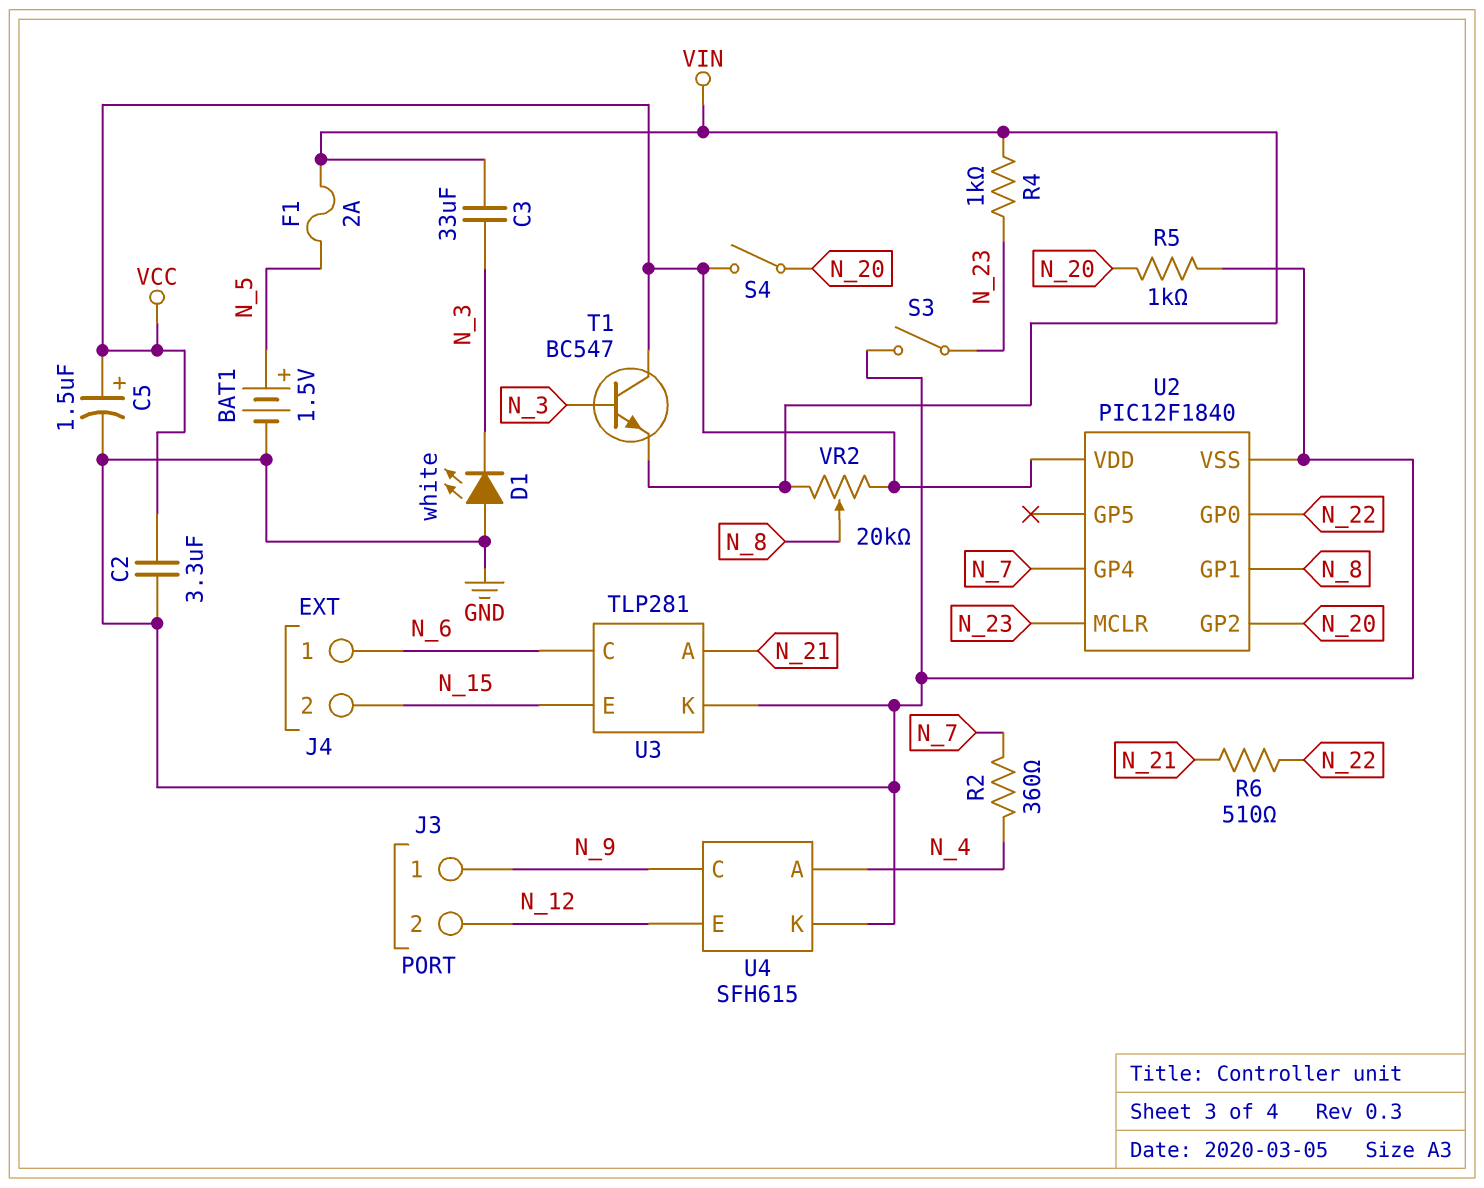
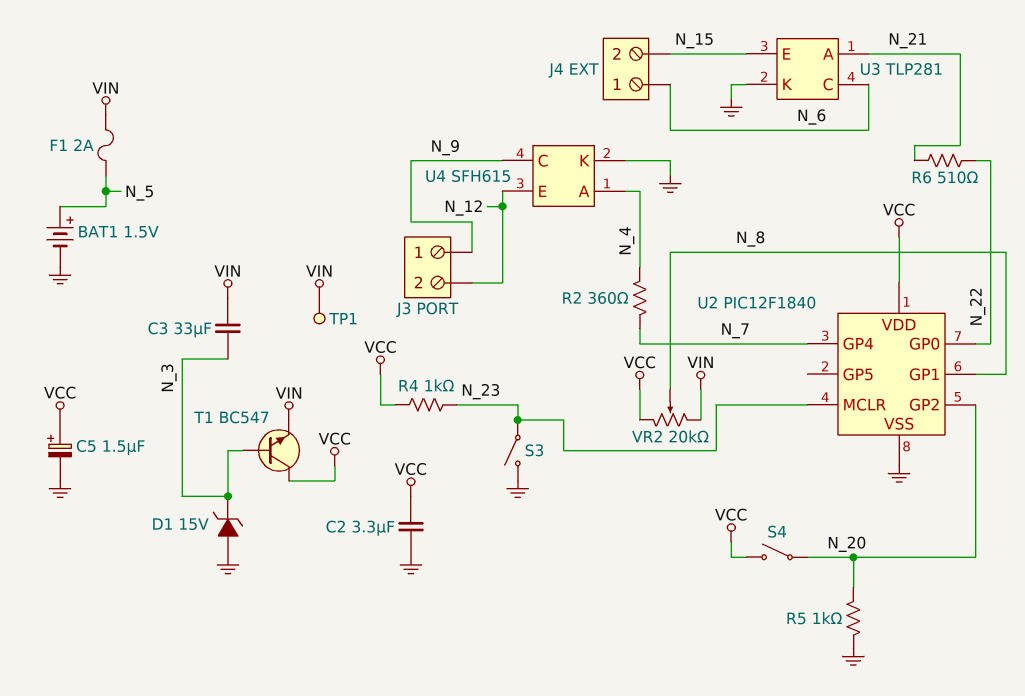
D1: LED white (A GND, K N_3) -> zener 15V (A GND, K N_3)
R4: 1k (N_23, VIN) -> 1k (N_23, VCC)
TP1: none -> test point (VIN)

